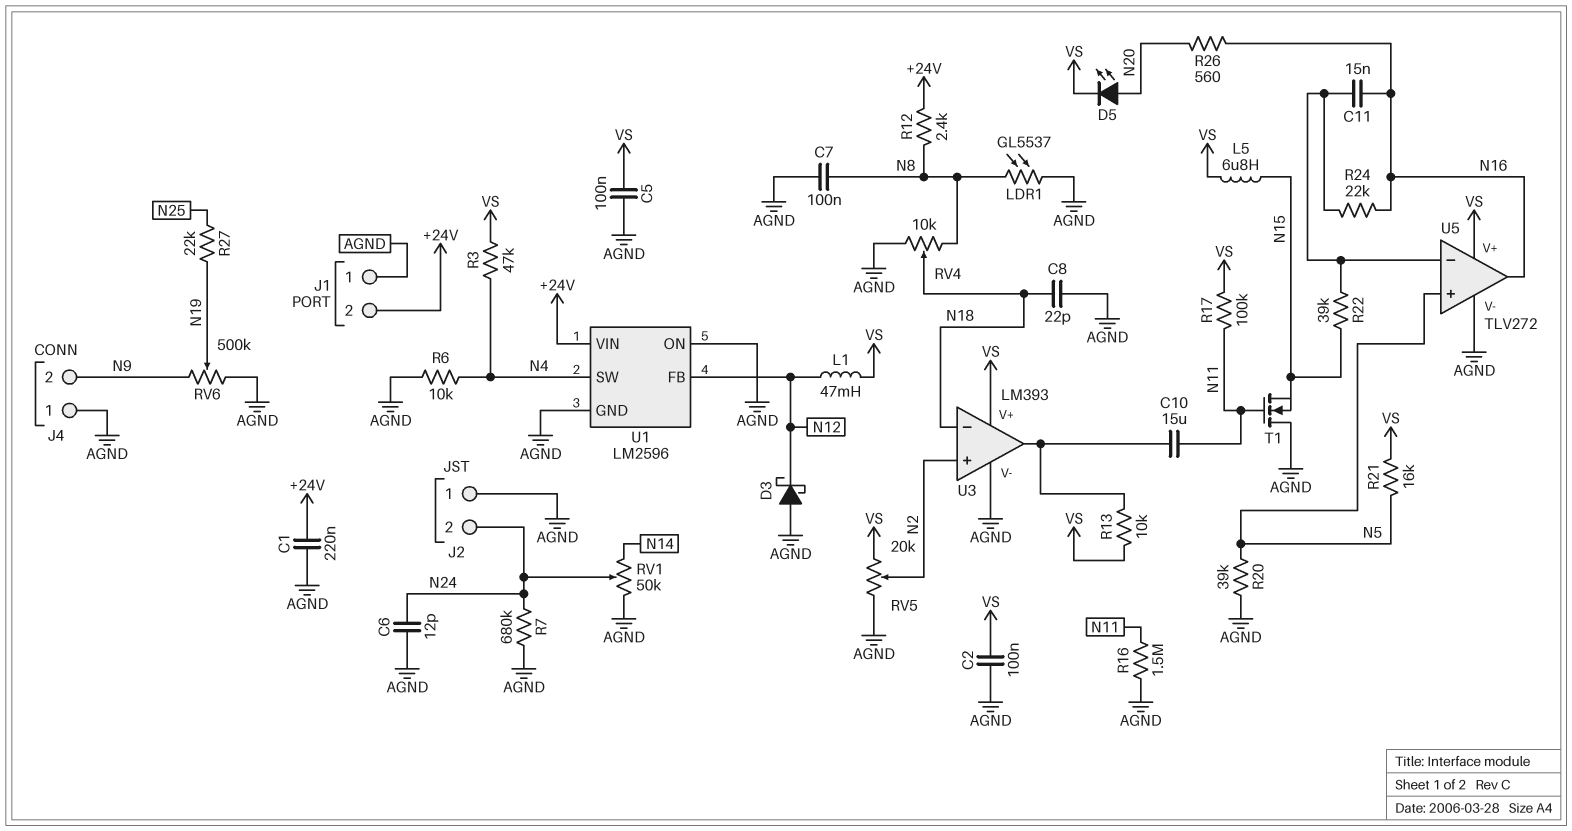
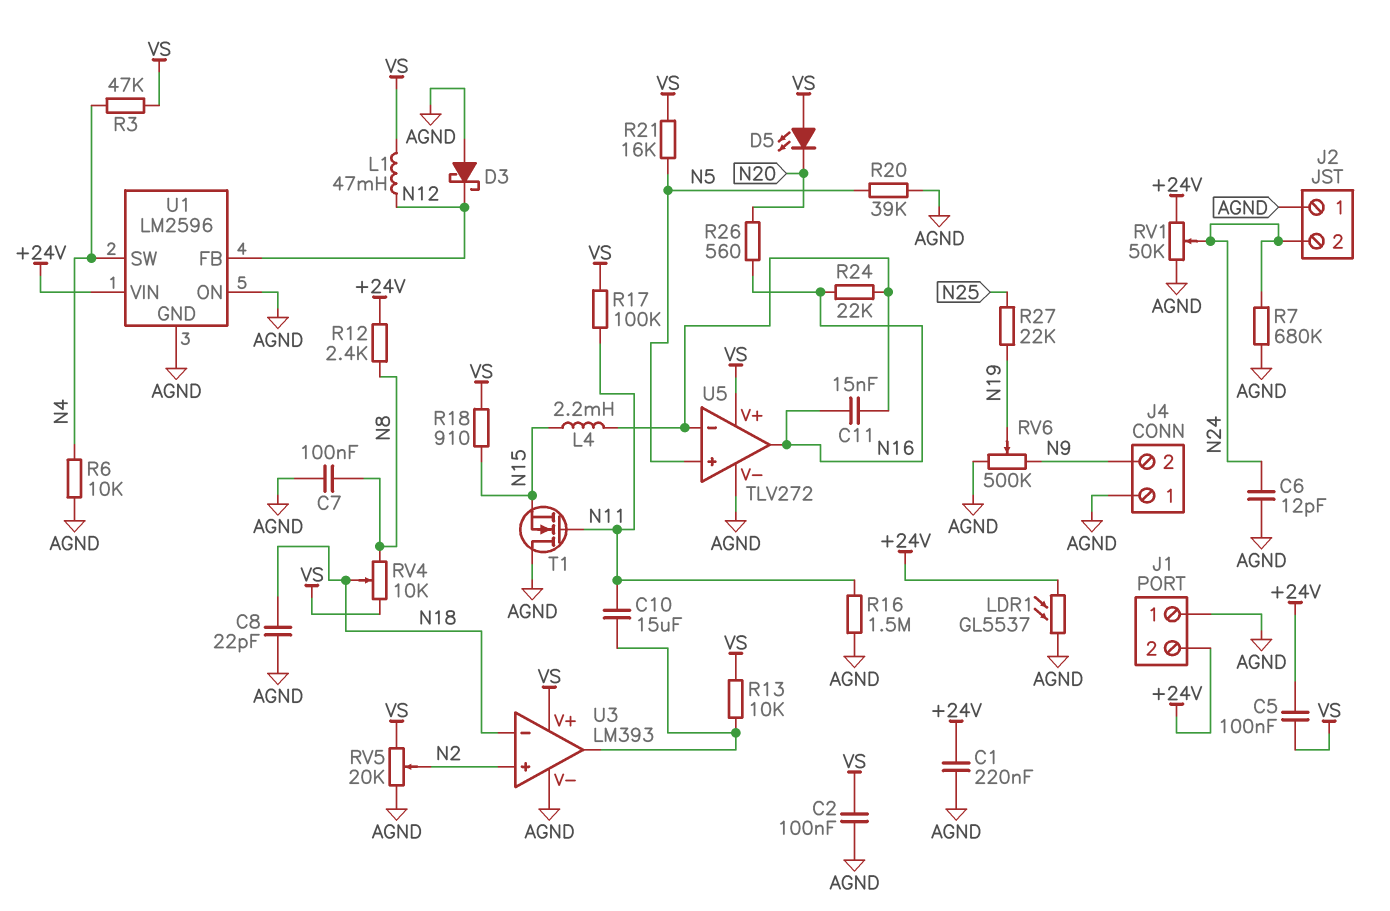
C5: 100nF (AGND, VS) -> 100nF (+24V, VS)
D5: LED (A N20, K VS) -> LED (A VS, K N20)
L4: none -> 2.2mH (N15, U5/in-)
L5: 6.8uH (N15, VS) -> none
LDR1: GL5537 (AGND, N8) -> GL5537 (+24V, AGND)
R18: none -> 910 (N15, VS)
R22: 39k (N15, U5/in-) -> none
RV1: 50k (AGND, N14, wiper N24) -> 50k (+24V, AGND, wiper N24)
RV4: 10k (AGND, N8, wiper N18) -> 10k (N8, VS, wiper N18)

